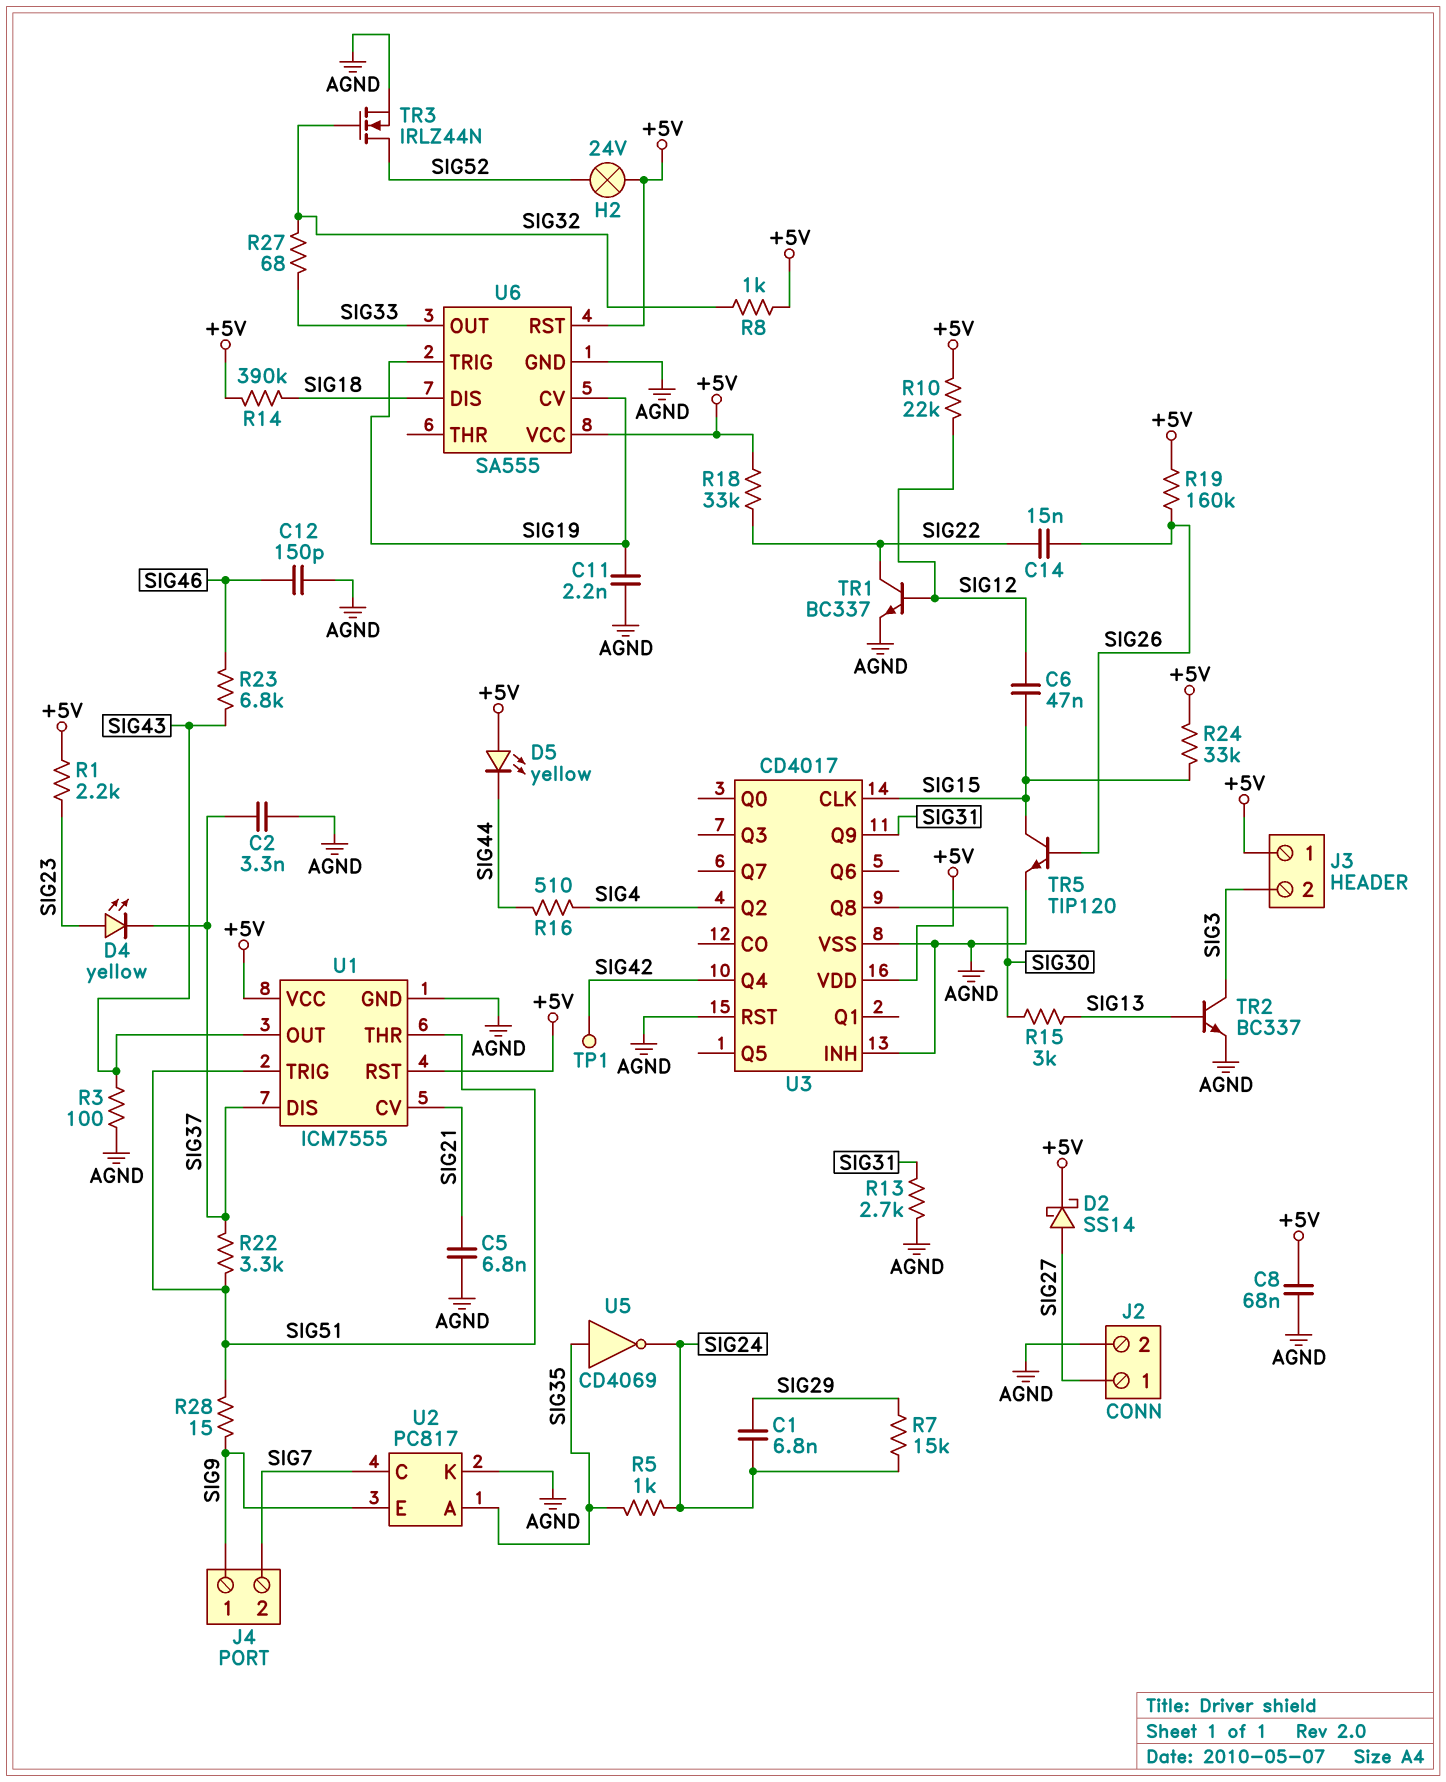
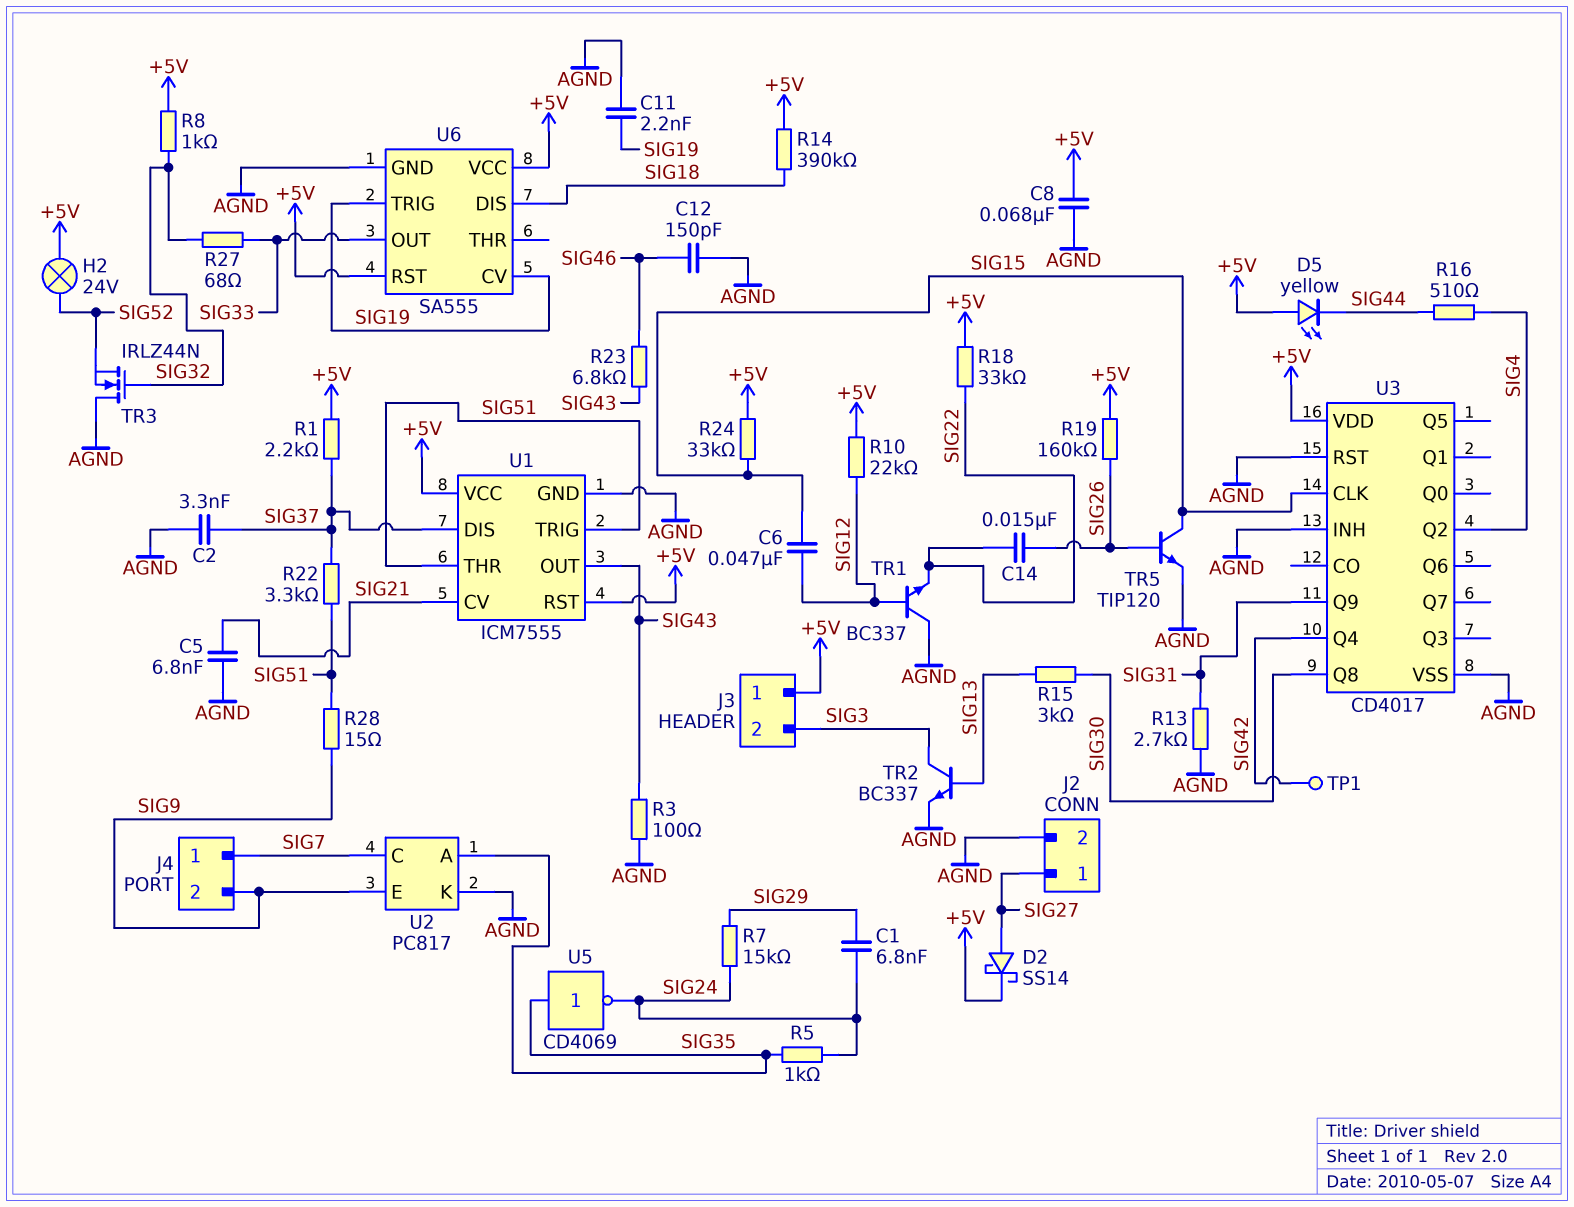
D4: LED yellow (A SIG23, K SIG37) -> none
J4 pin 1: SIG9 -> SIG7
J4 pin 2: SIG7 -> SIG9
R1: 2.2k (+5V, SIG23) -> 2.2k (+5V, SIG37)
TR1: NPN BC337 (B SIG12, C SIG22, E AGND) -> NPN BC337 (B SIG12, C AGND, E SIG22)
TR3: NMOS IRLZ44N (G SIG32, D SIG52, S AGND) -> NMOS IRLZ44N (G SIG32, D AGND, S SIG52)

